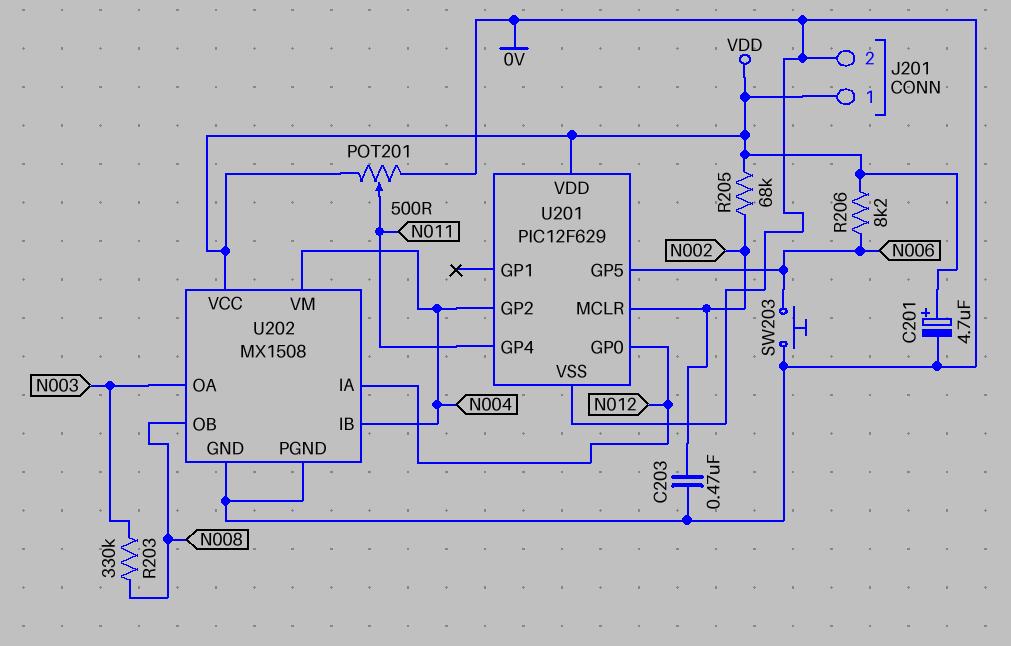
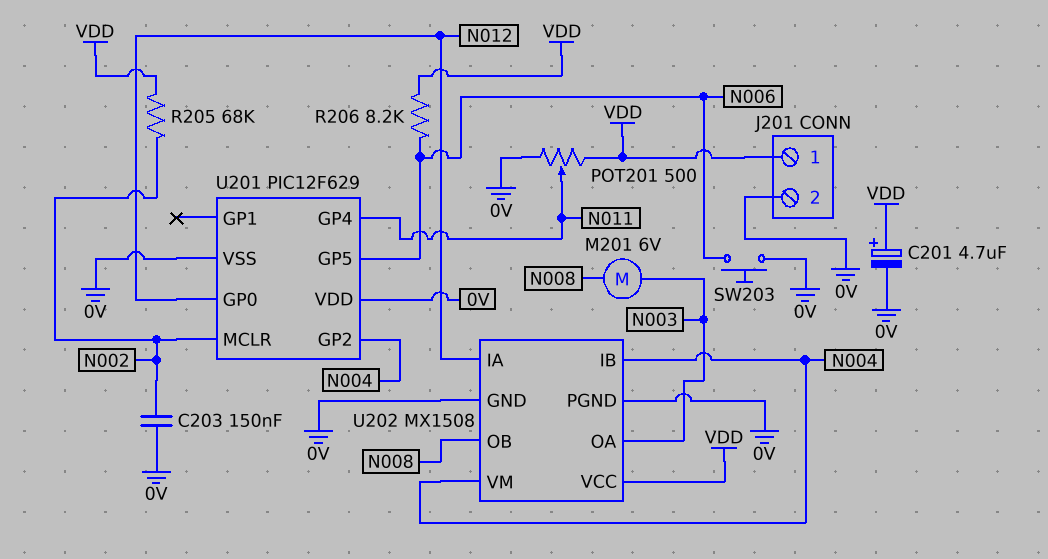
C203: 470nF (0V, N002) -> 150nF (0V, N002)
M201: none -> motor 6V (N003, N008)
R203: 330k (N003, N008) -> none
U201 pin VDD: VDD -> 0V

